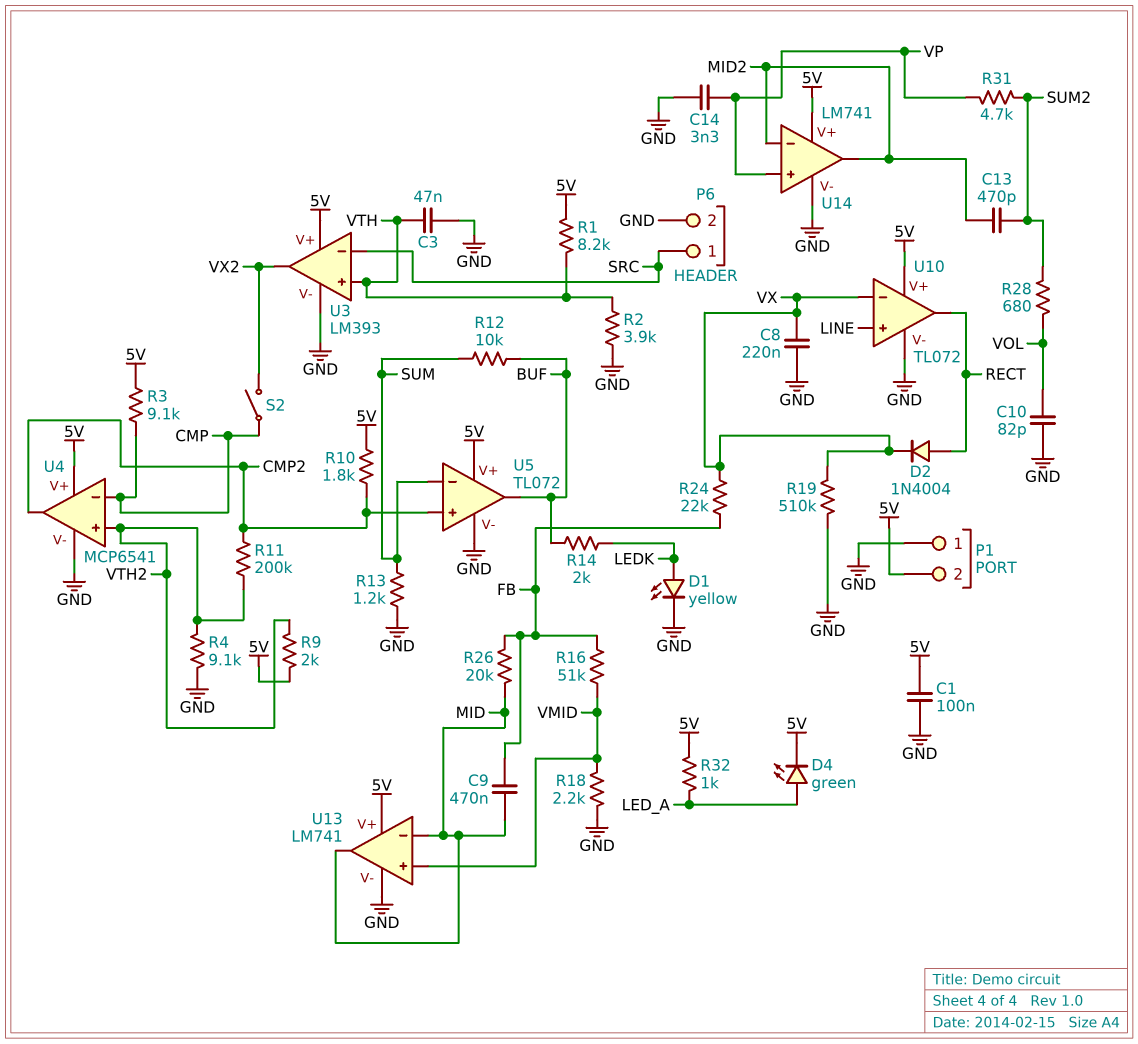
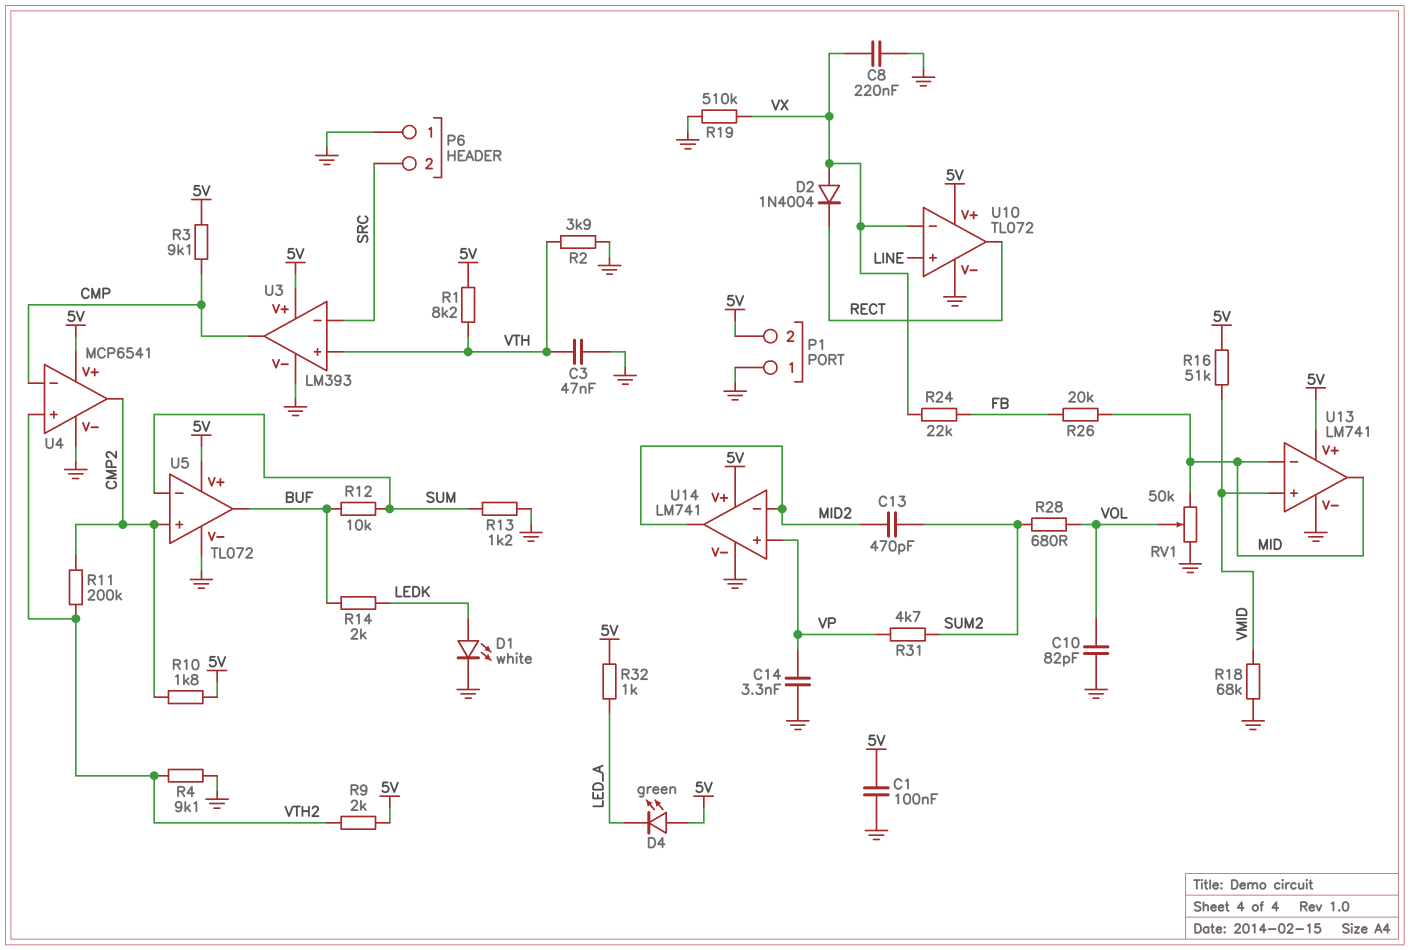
C9: 470nF (FB, MID) -> none
D1: LED yellow (A LEDK, K GND) -> LED white (A LEDK, K GND)
D2: diode 1N4004 (A RECT, K VX) -> diode 1N4004 (A VX, K RECT)
D4: LED green (A LED_A, K 5V) -> LED green (A 5V, K LED_A)
P6 pin 1: SRC -> GND
P6 pin 2: GND -> SRC
R16: 51k (FB, VMID) -> 51k (5V, VMID)
R18: 2.2k (GND, VMID) -> 68k (GND, VMID)
RV1: none -> 50k (GND, MID, wiper VOL)
S2: switch (CMP, VX2) -> none
U3 pin out: VX2 -> CMP

